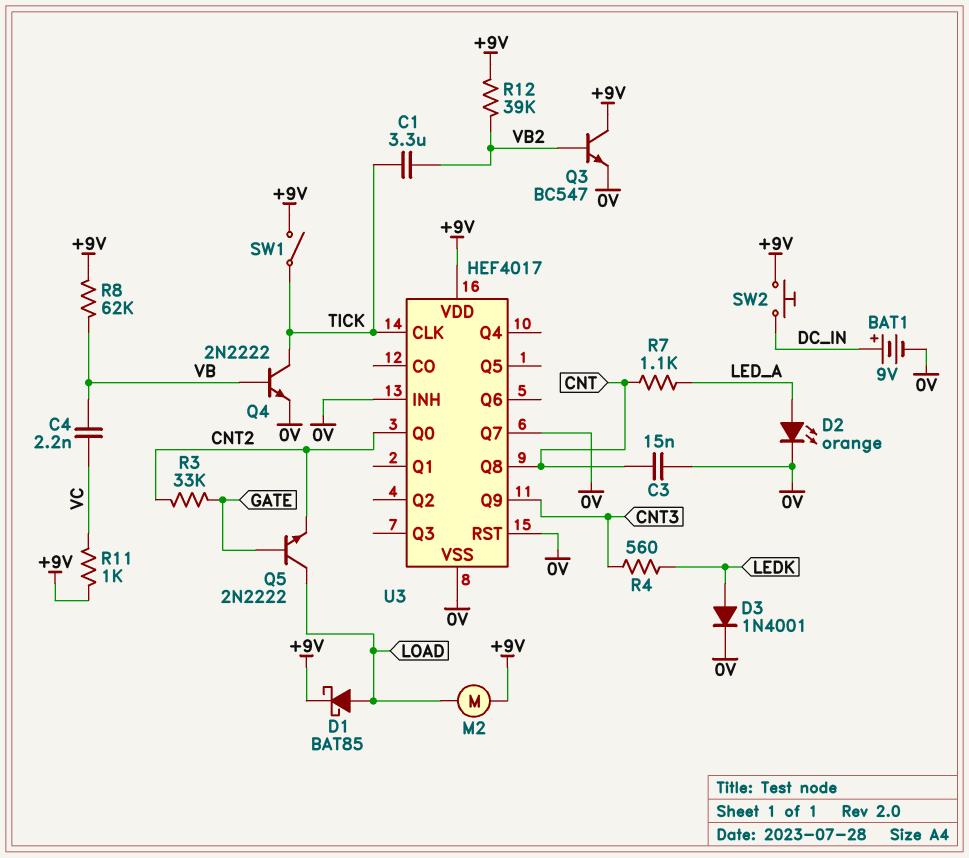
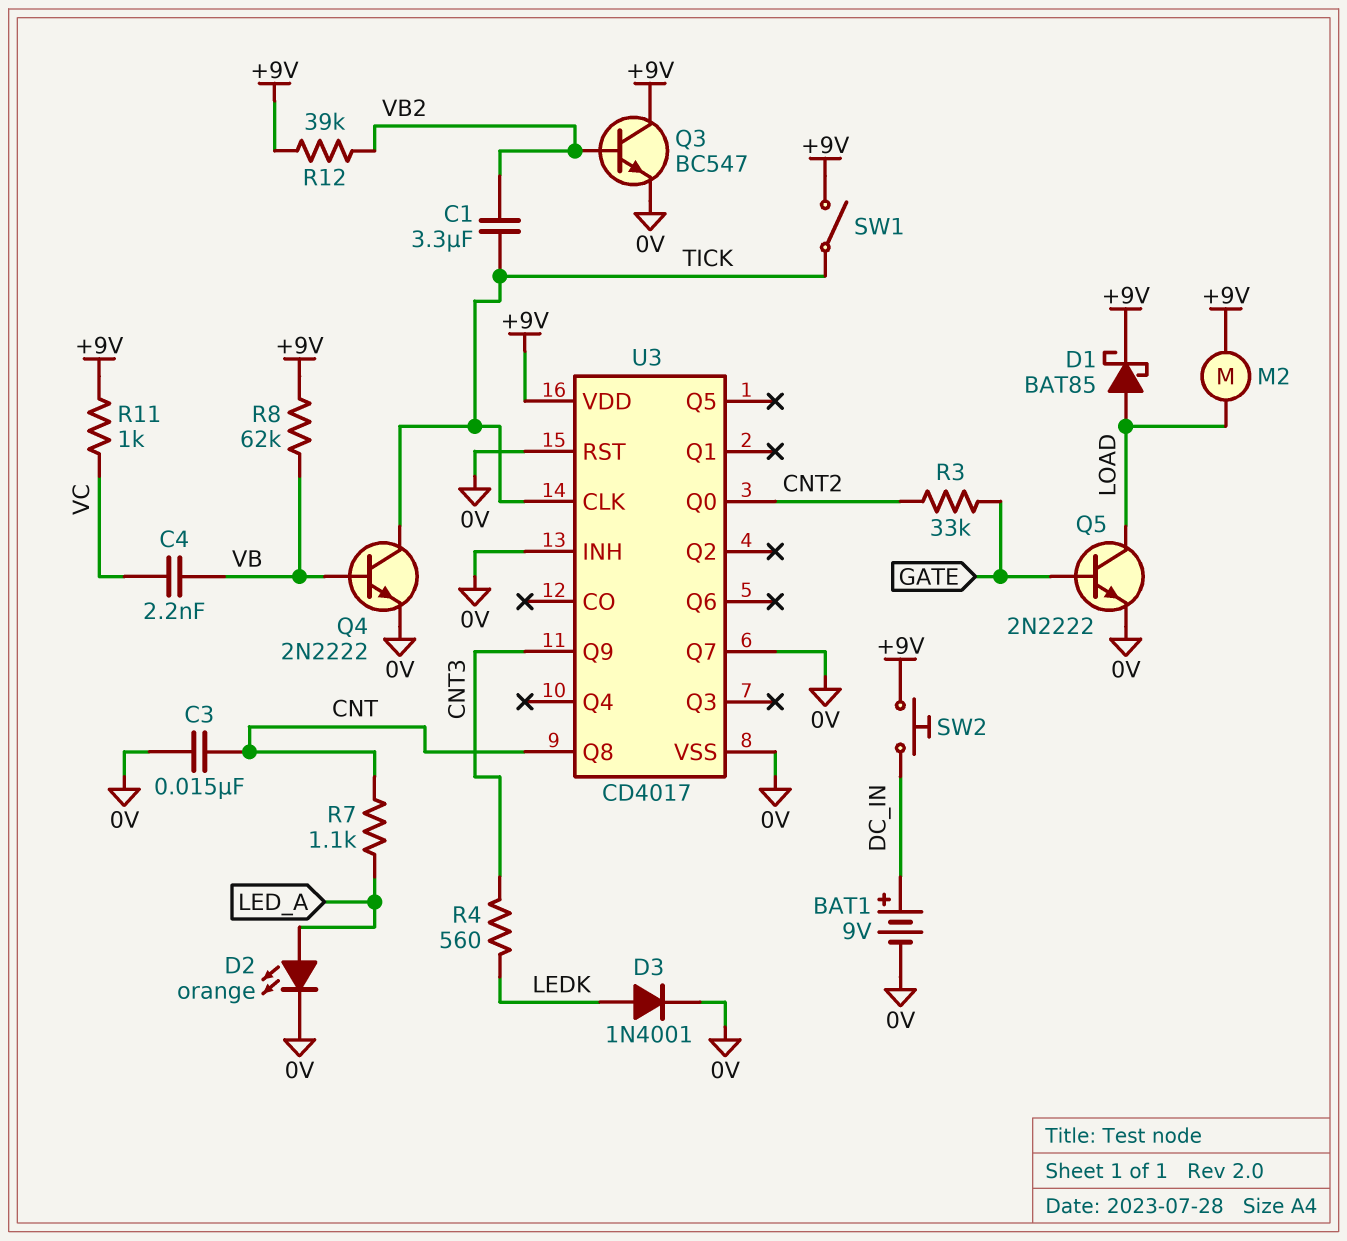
Q5: NPN 2N2222 (B GATE, C LOAD, E CNT2) -> NPN 2N2222 (B GATE, C LOAD, E 0V)
U3: HEF4017 -> CD4017

